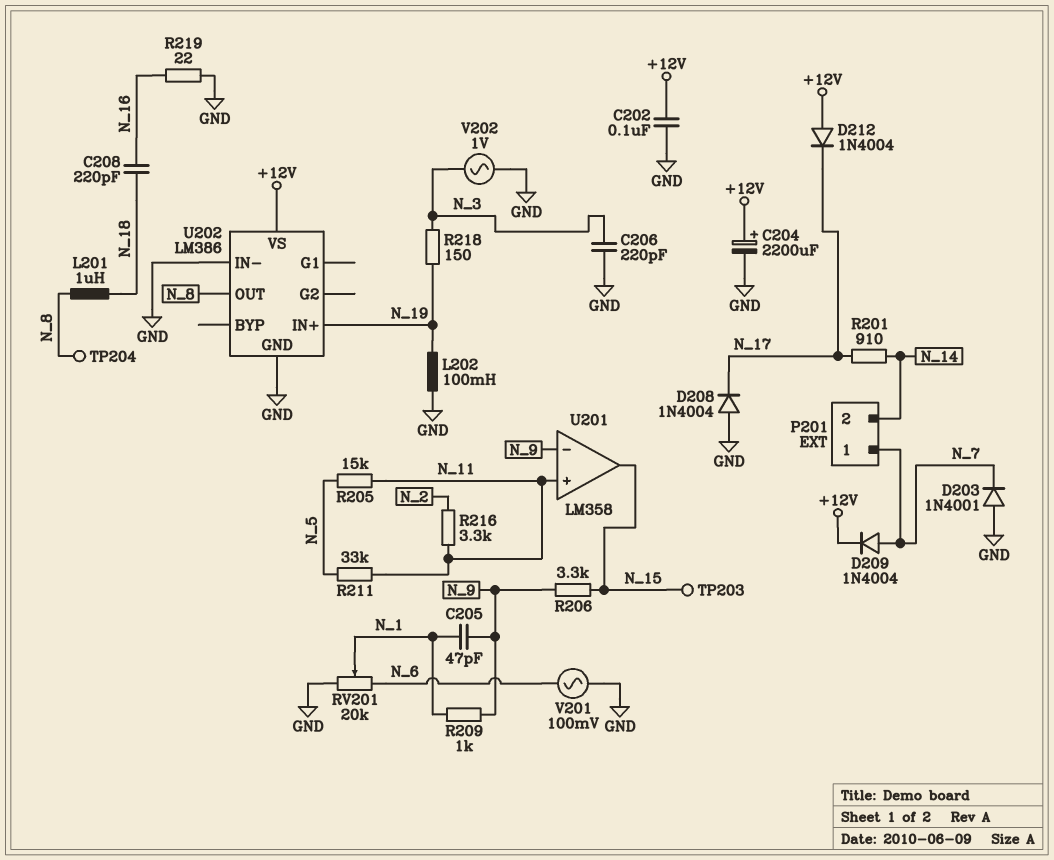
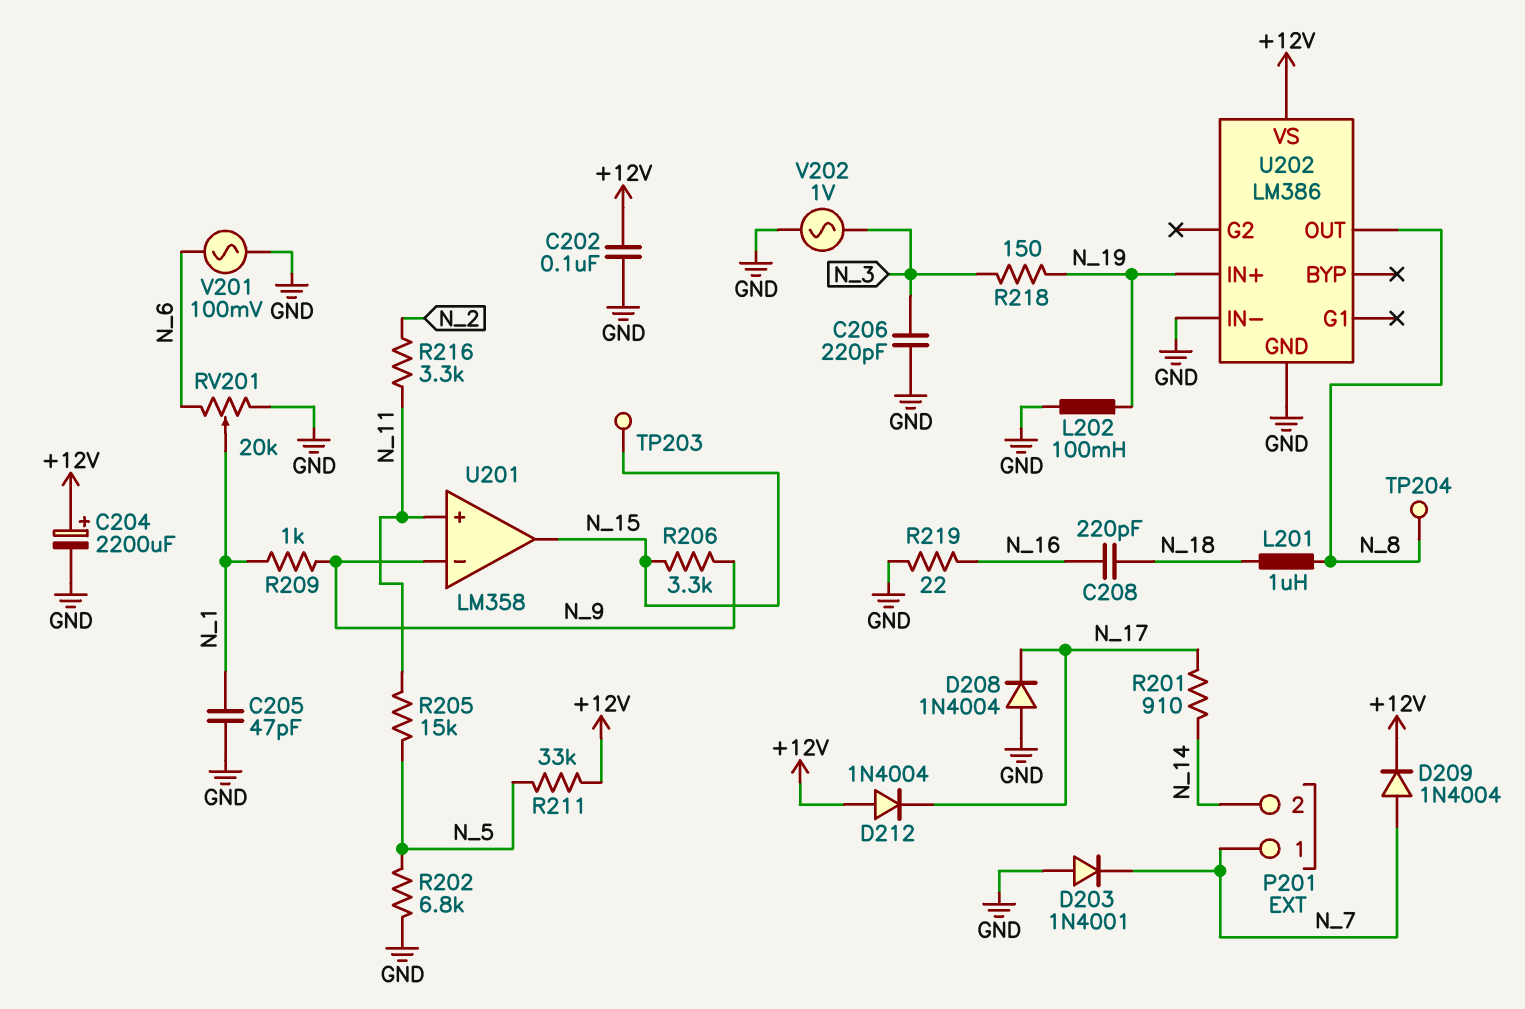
C205: 47pF (N_1, N_9) -> 47pF (GND, N_1)
R202: none -> 6.8k (GND, N_5)
R211: 33k (N_5, N_11) -> 33k (+12V, N_5)

